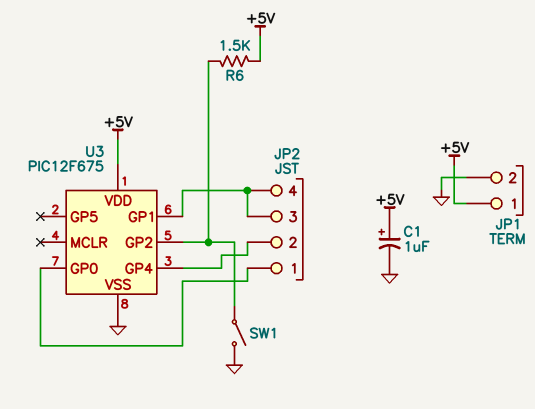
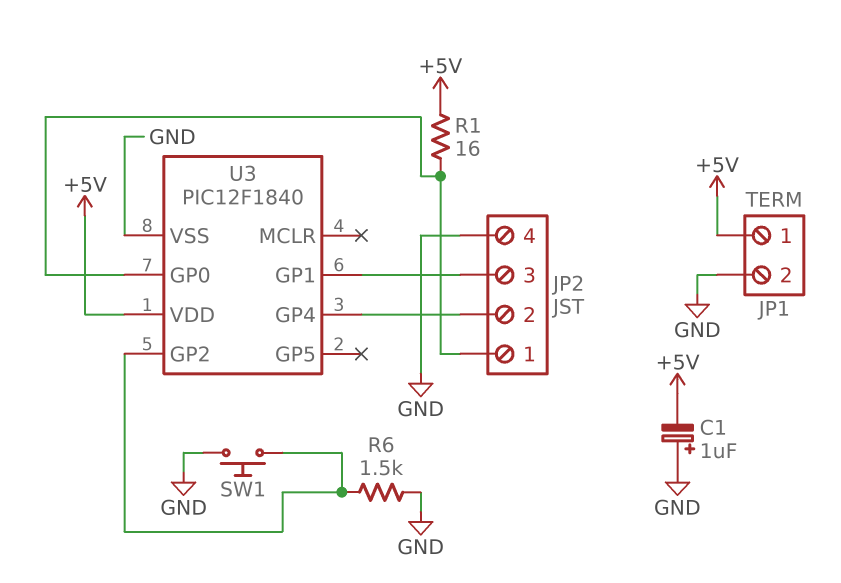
C1: 1uF (plus +5V, minus GND) -> 1uF (plus GND, minus +5V)
JP2 pin 4: JP2/3 -> GND
R1: none -> 16 (+5V, JP2/1)
R6: 1.5k (+5V, U3/GP2) -> 1.5k (GND, U3/GP2)
SW1: switch (GND, U3/GP2) -> button (GND, U3/GP2)
U3: PIC12F675 -> PIC12F1840

